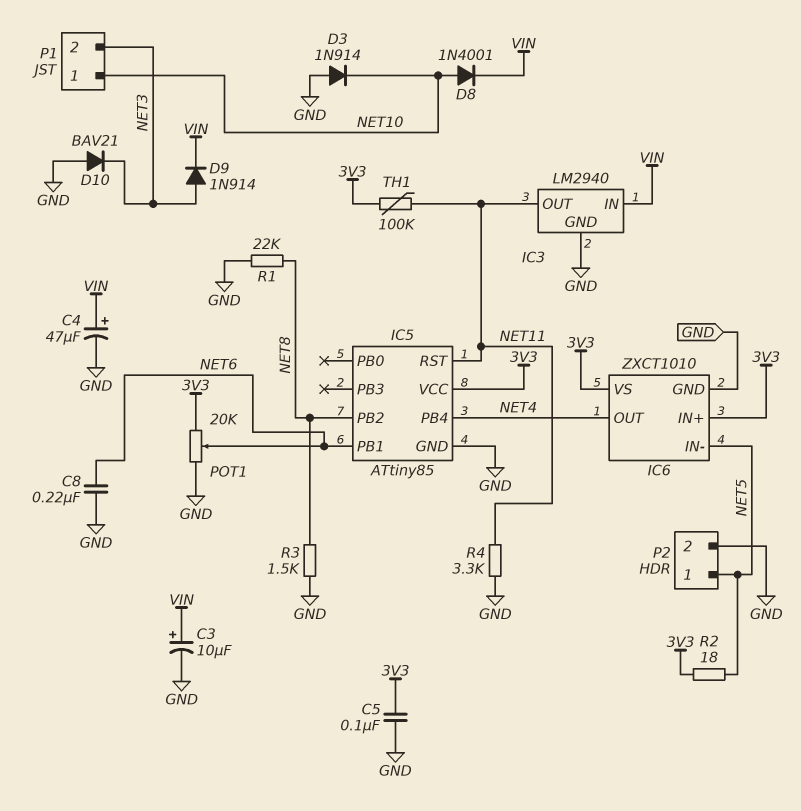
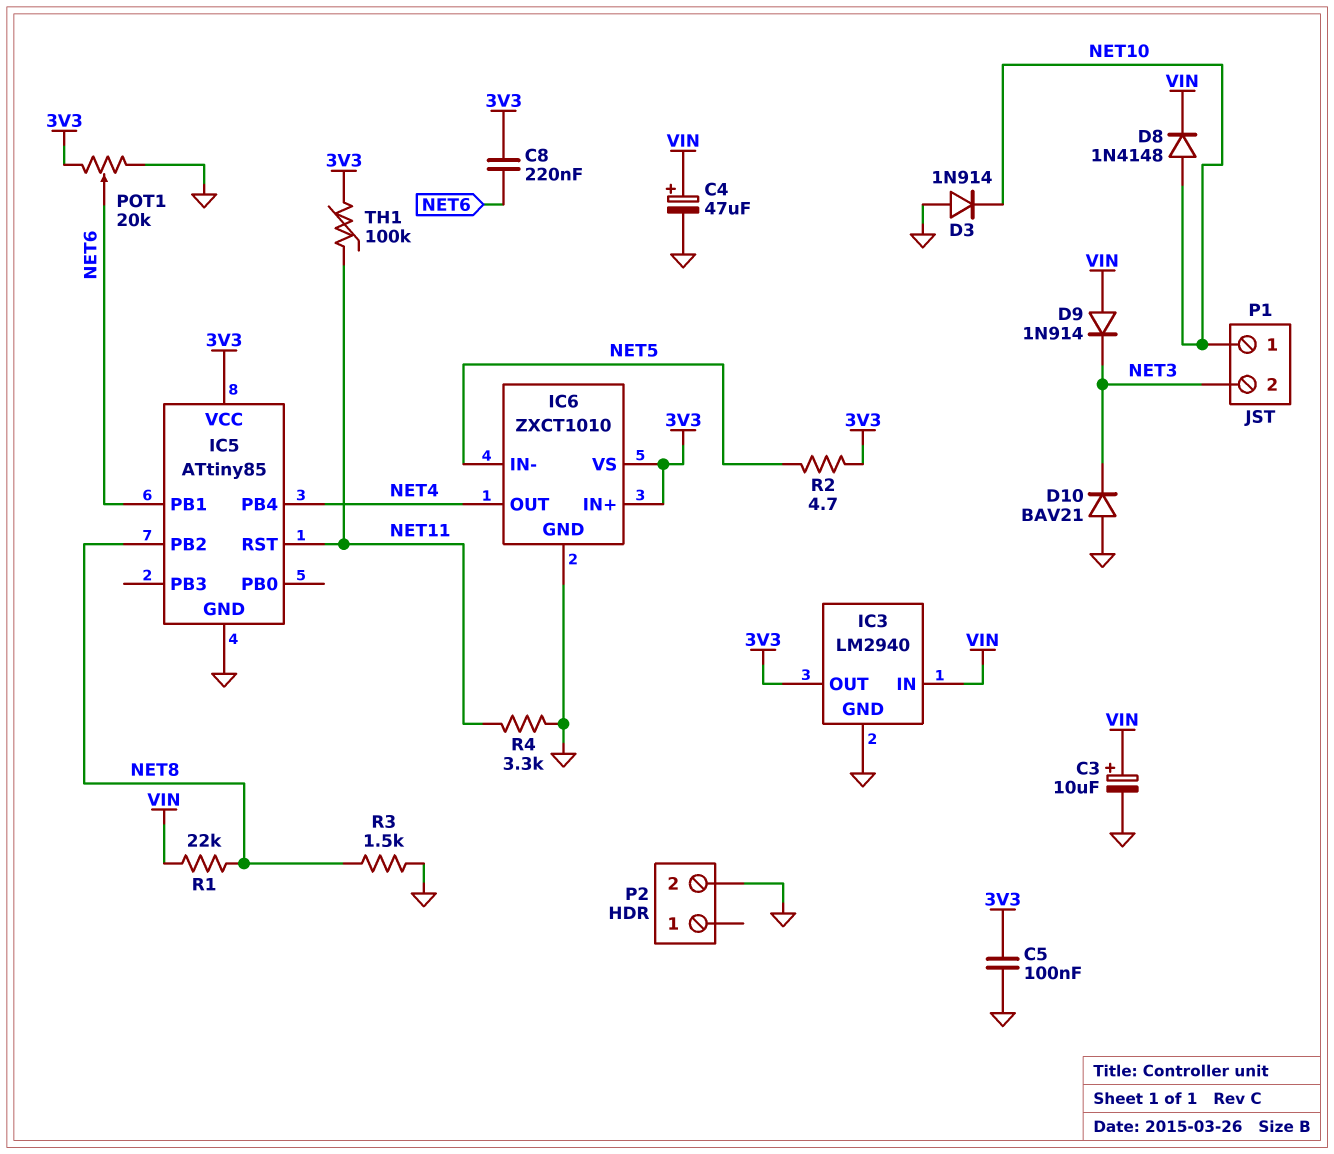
C8: 220nF (GND, NET6) -> 220nF (3V3, NET6)
D8: diode 1N4001 (A NET10, K VIN) -> diode 1N4148 (A NET10, K VIN)
D9: diode 1N914 (A NET3, K VIN) -> diode 1N914 (A VIN, K NET3)
IC3 pin OUT: NET11 -> 3V3
P2 pin 1: NET5 -> none
R1: 22k (GND, NET8) -> 22k (NET8, VIN)
R2: 18 (3V3, NET5) -> 4.7 (3V3, NET5)

